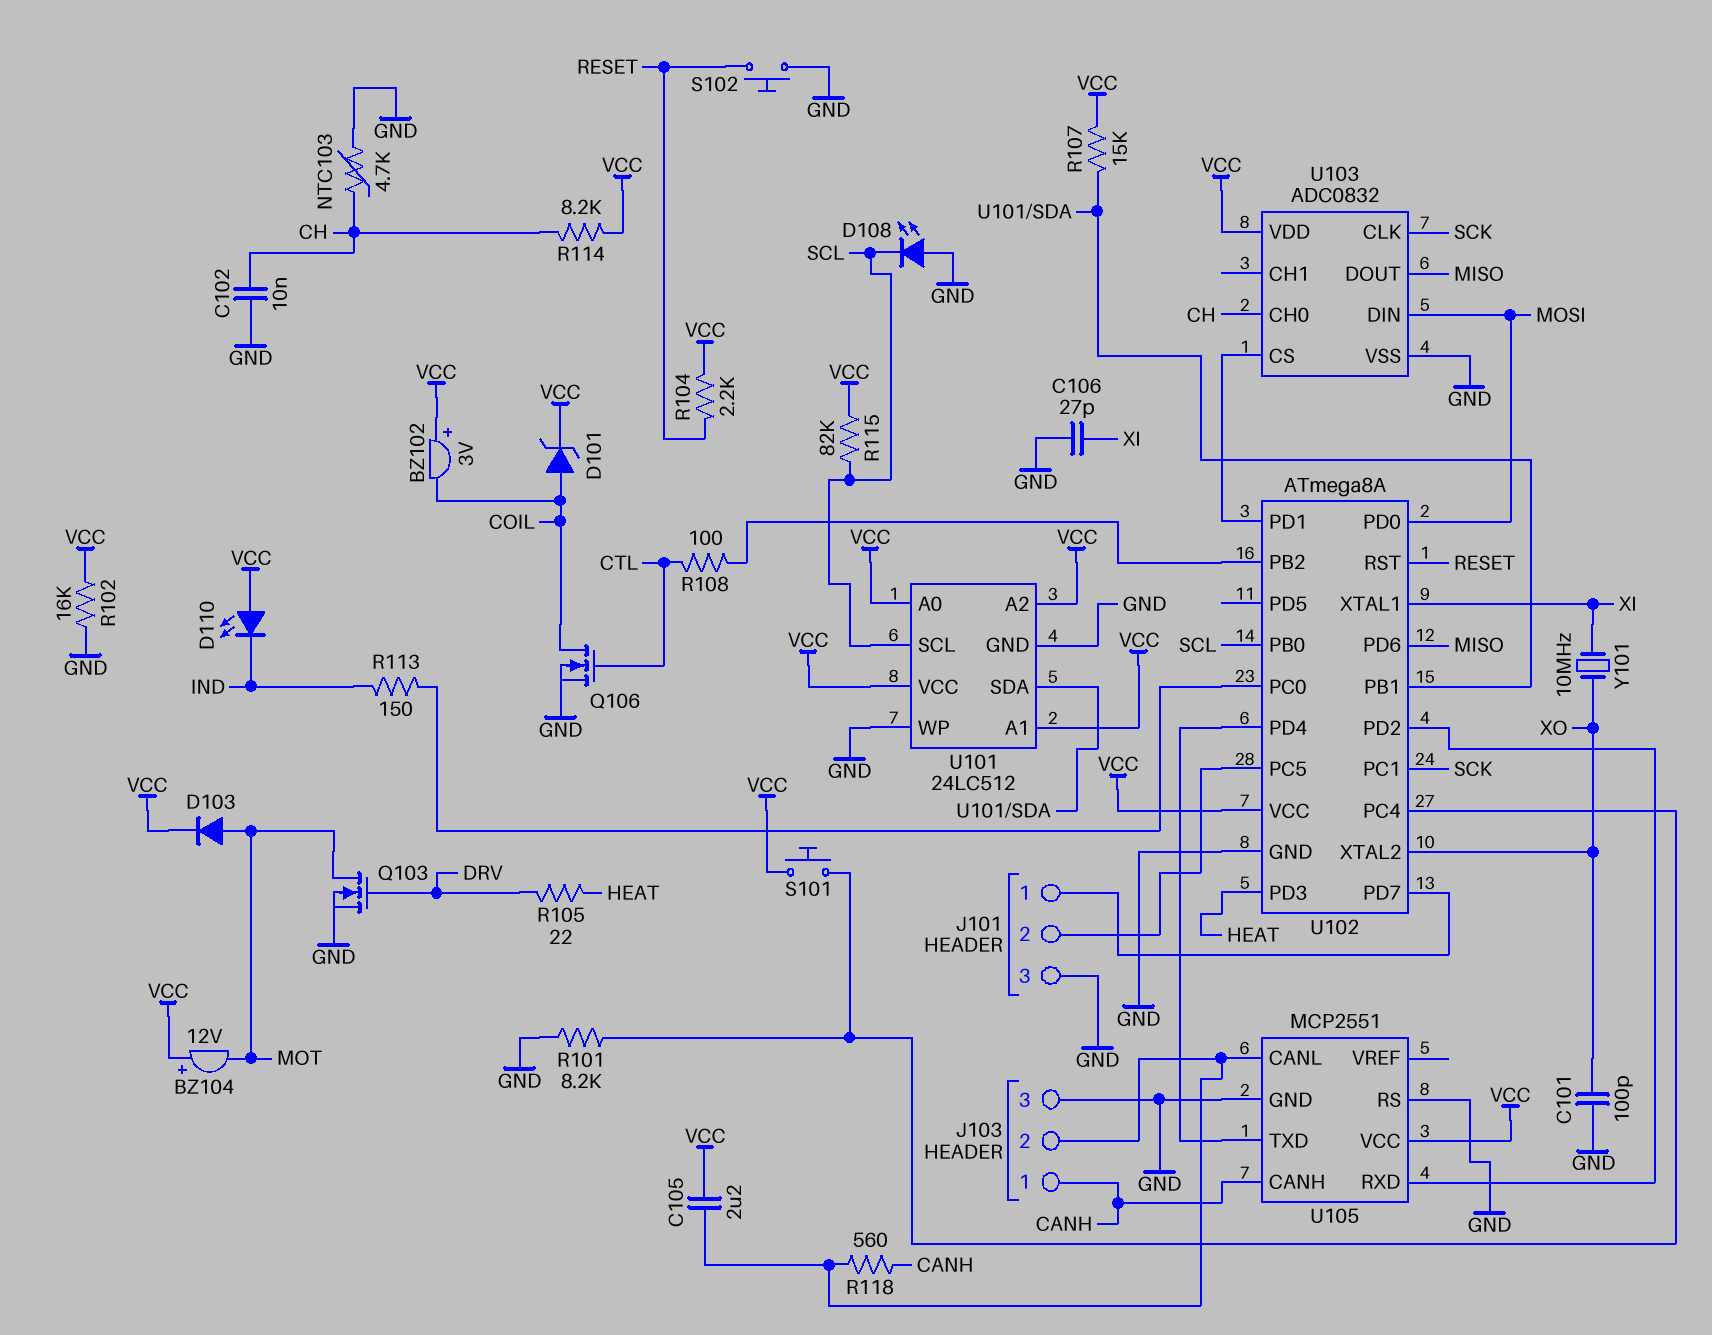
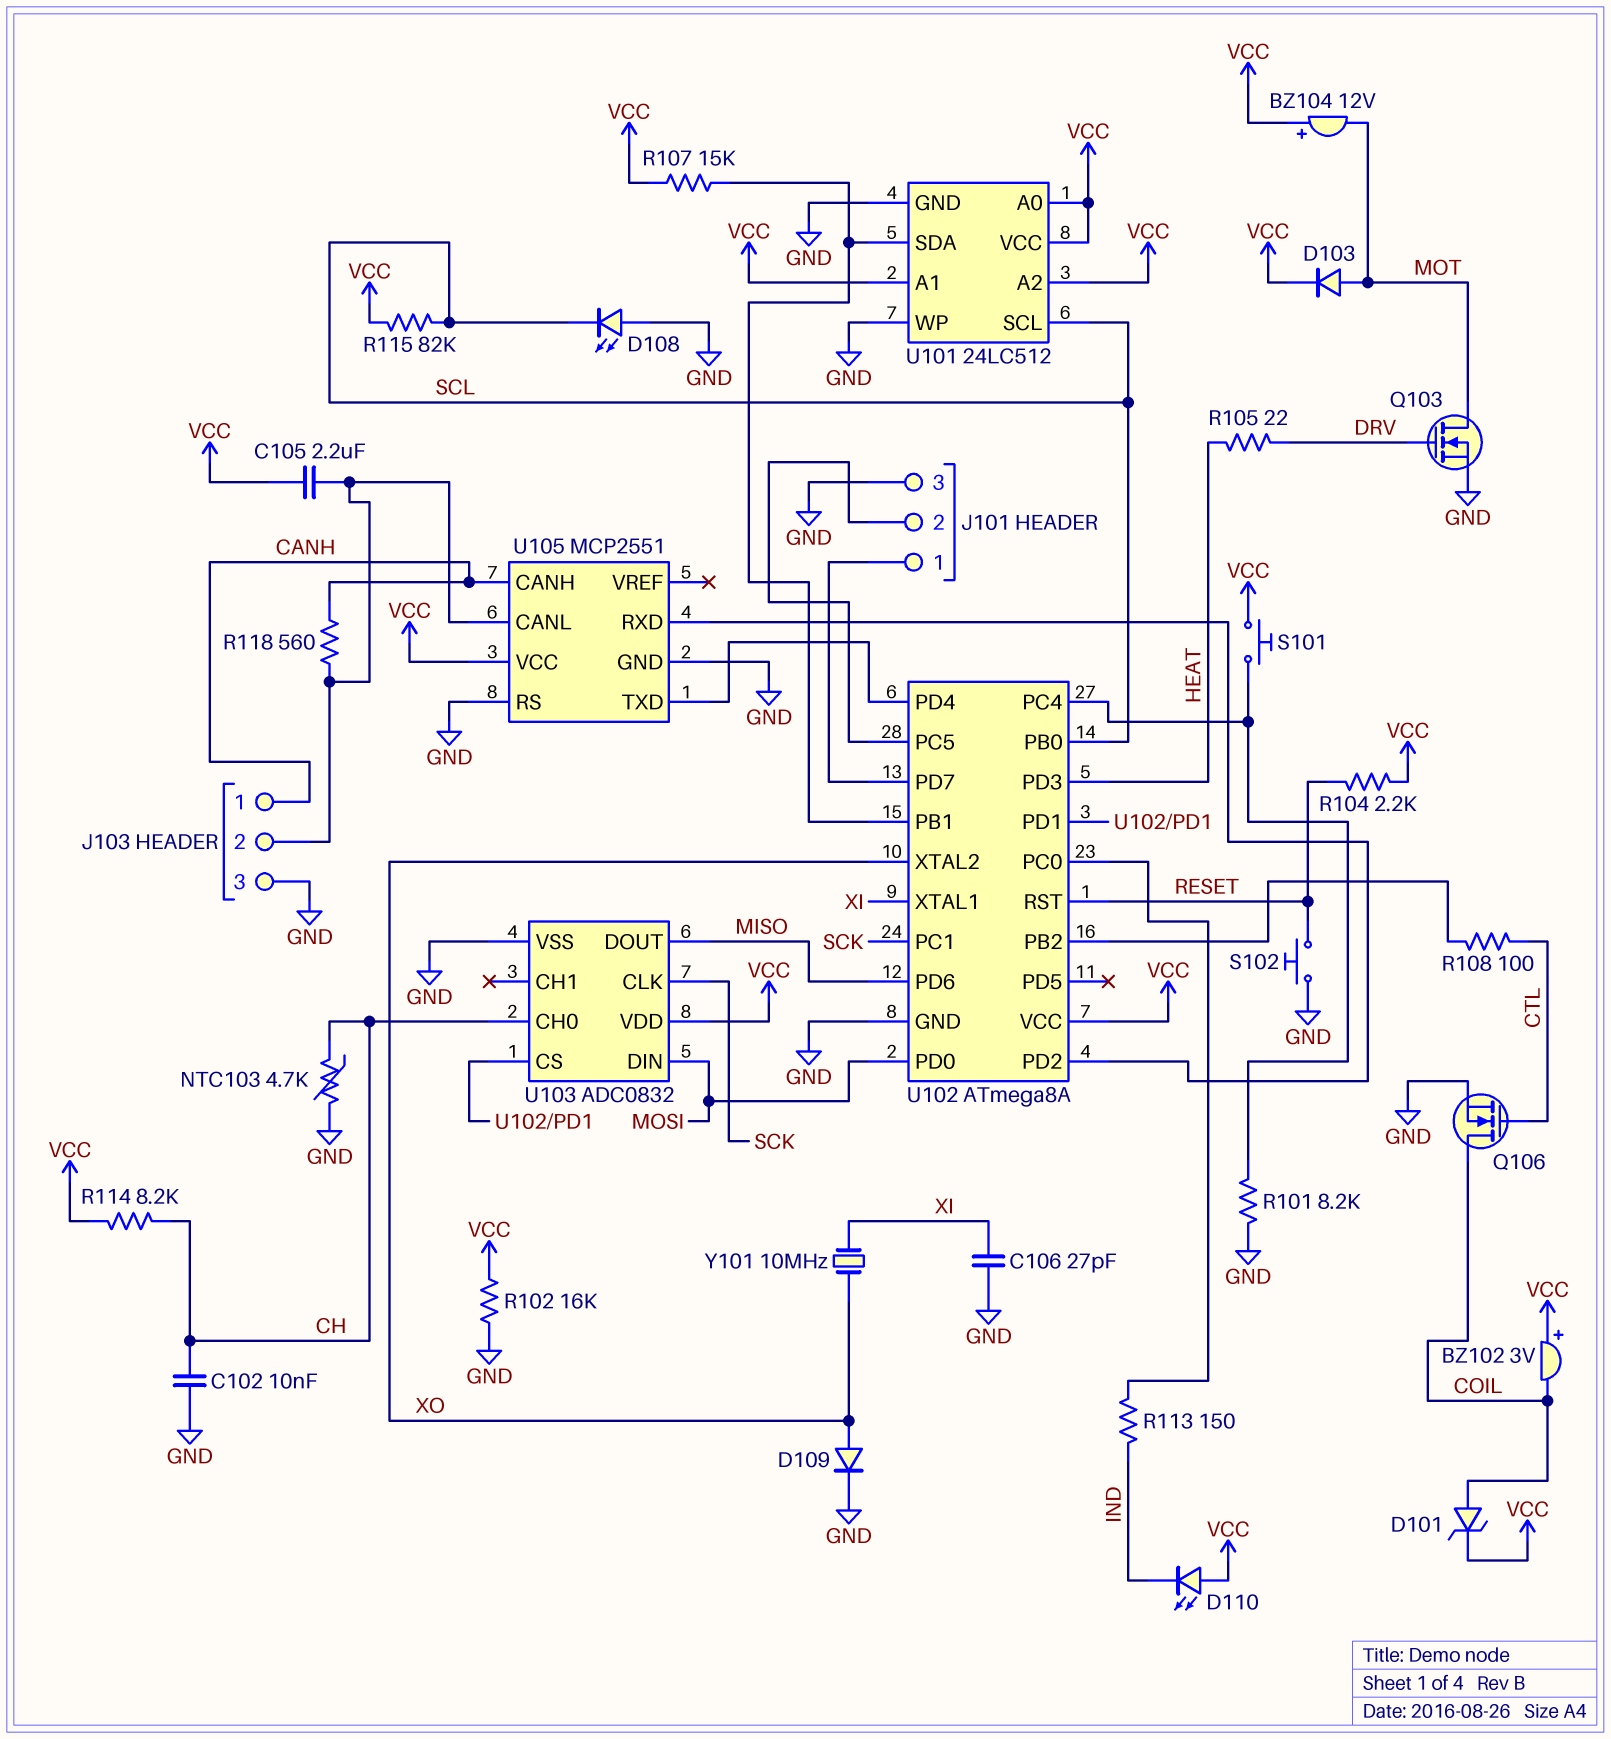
C101: 100pF (GND, XO) -> none
D109: none -> diode (A XO, K GND)

